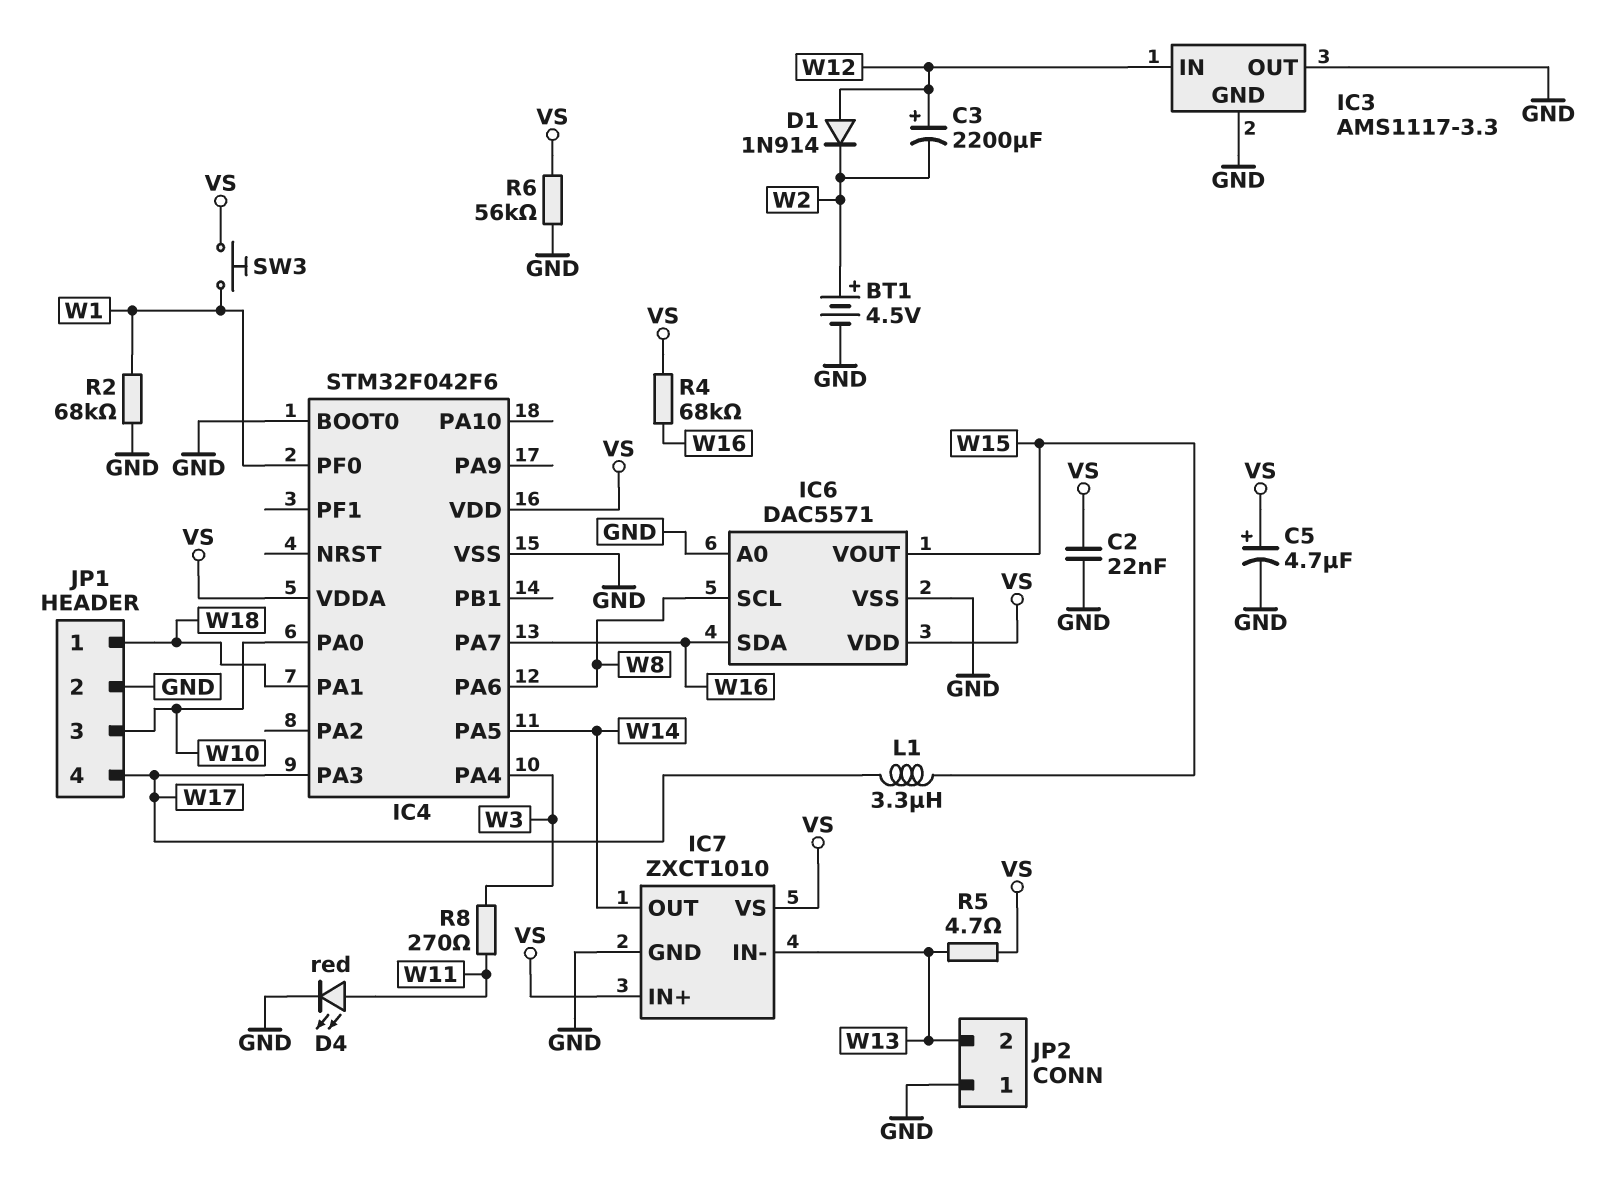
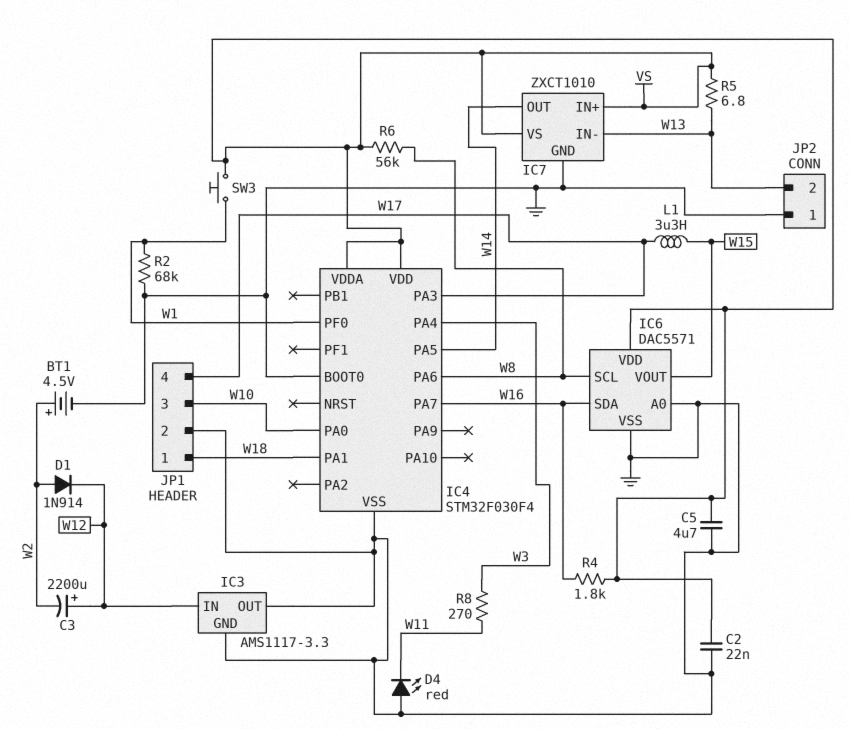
C5: 4.7uF (plus VS, minus GND) -> 4.7uF (GND, VS)
D1: diode 1N914 (A W12, K W2) -> diode 1N914 (A W2, K W12)
D4: LED red (A W11, K GND) -> LED red (A GND, K W11)
IC4: STM32F042F6 -> STM32F030F4
R4: 68k (VS, W16) -> 1.8k (VS, W16)
R5: 4.7 (VS, W13) -> 6.8 (VS, W13)
R6: 56k (GND, VS) -> 56k (VS, W8)

